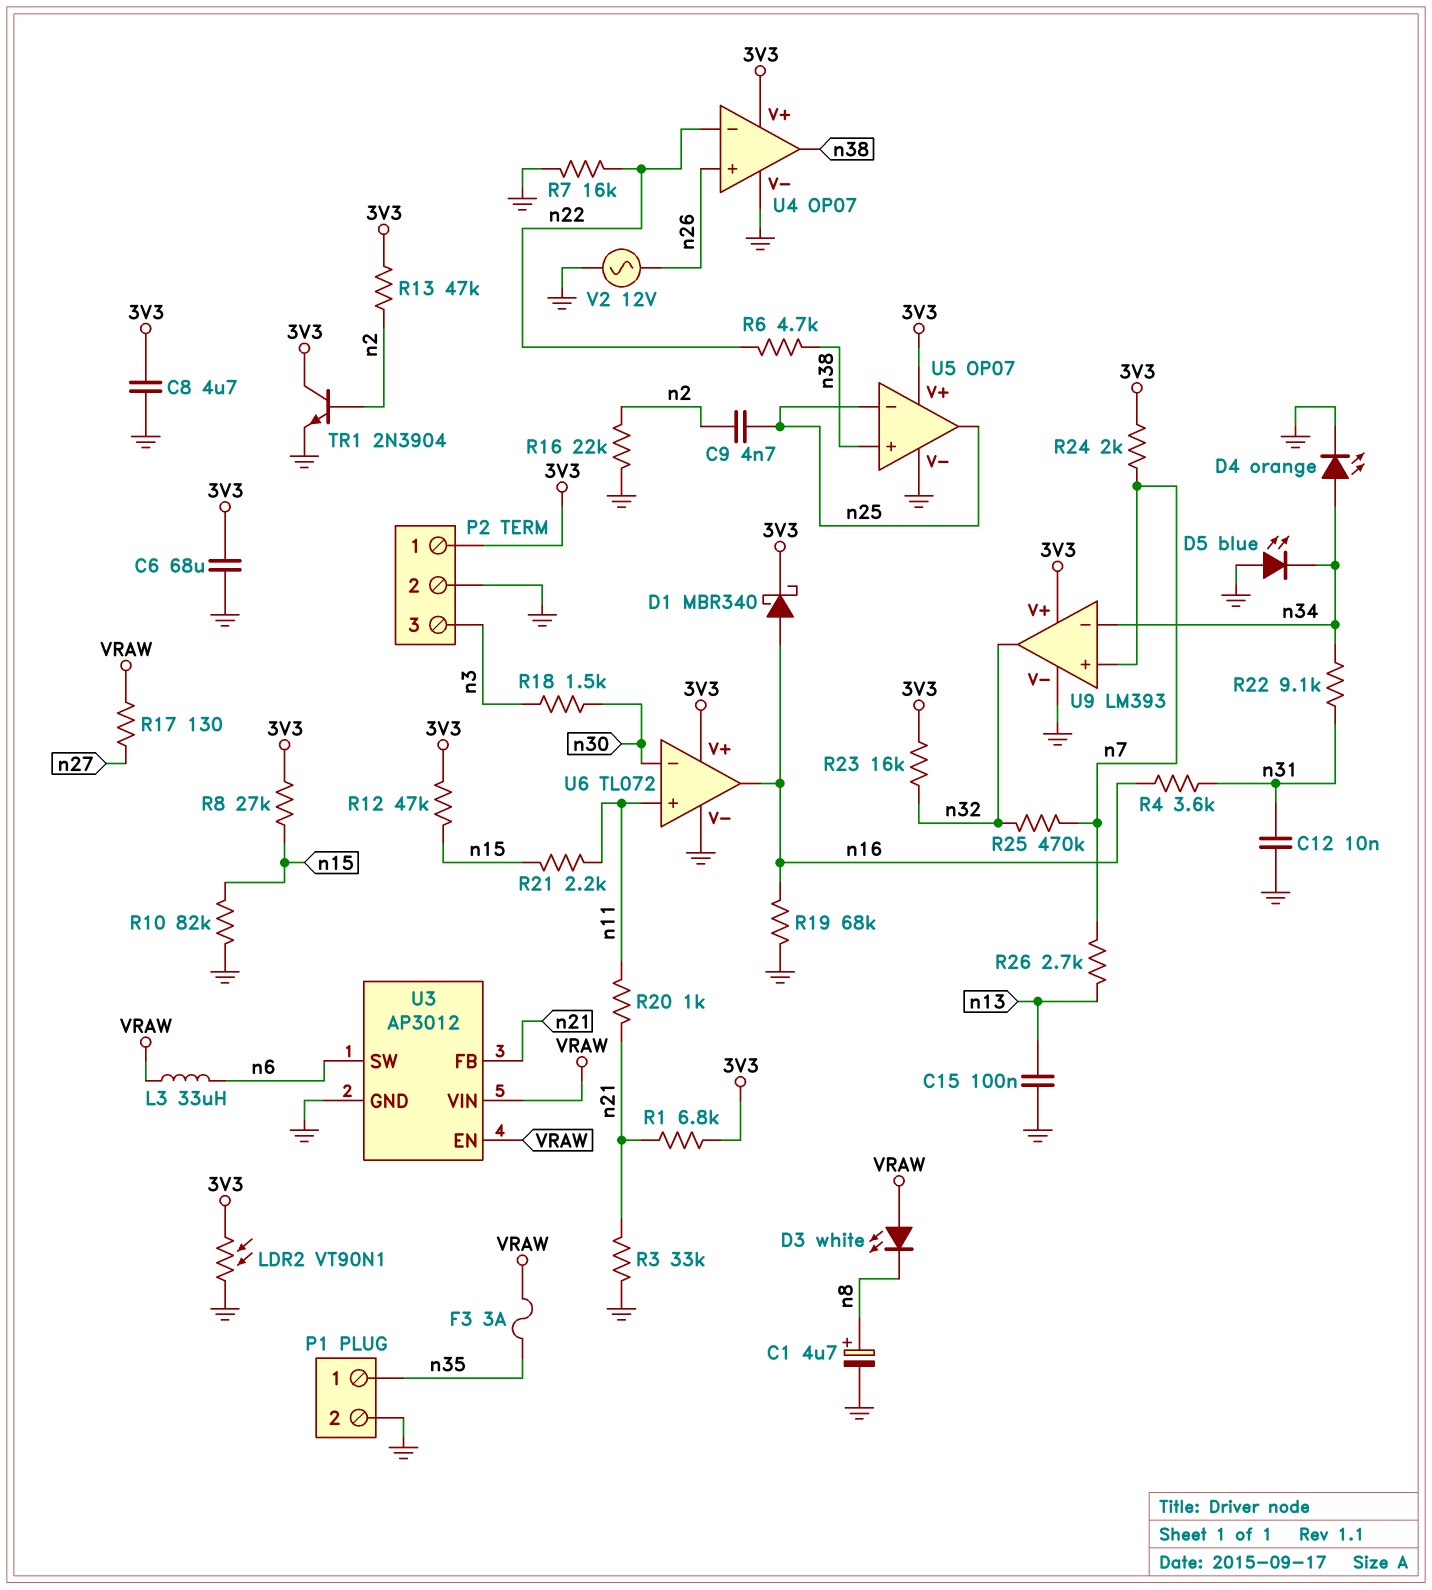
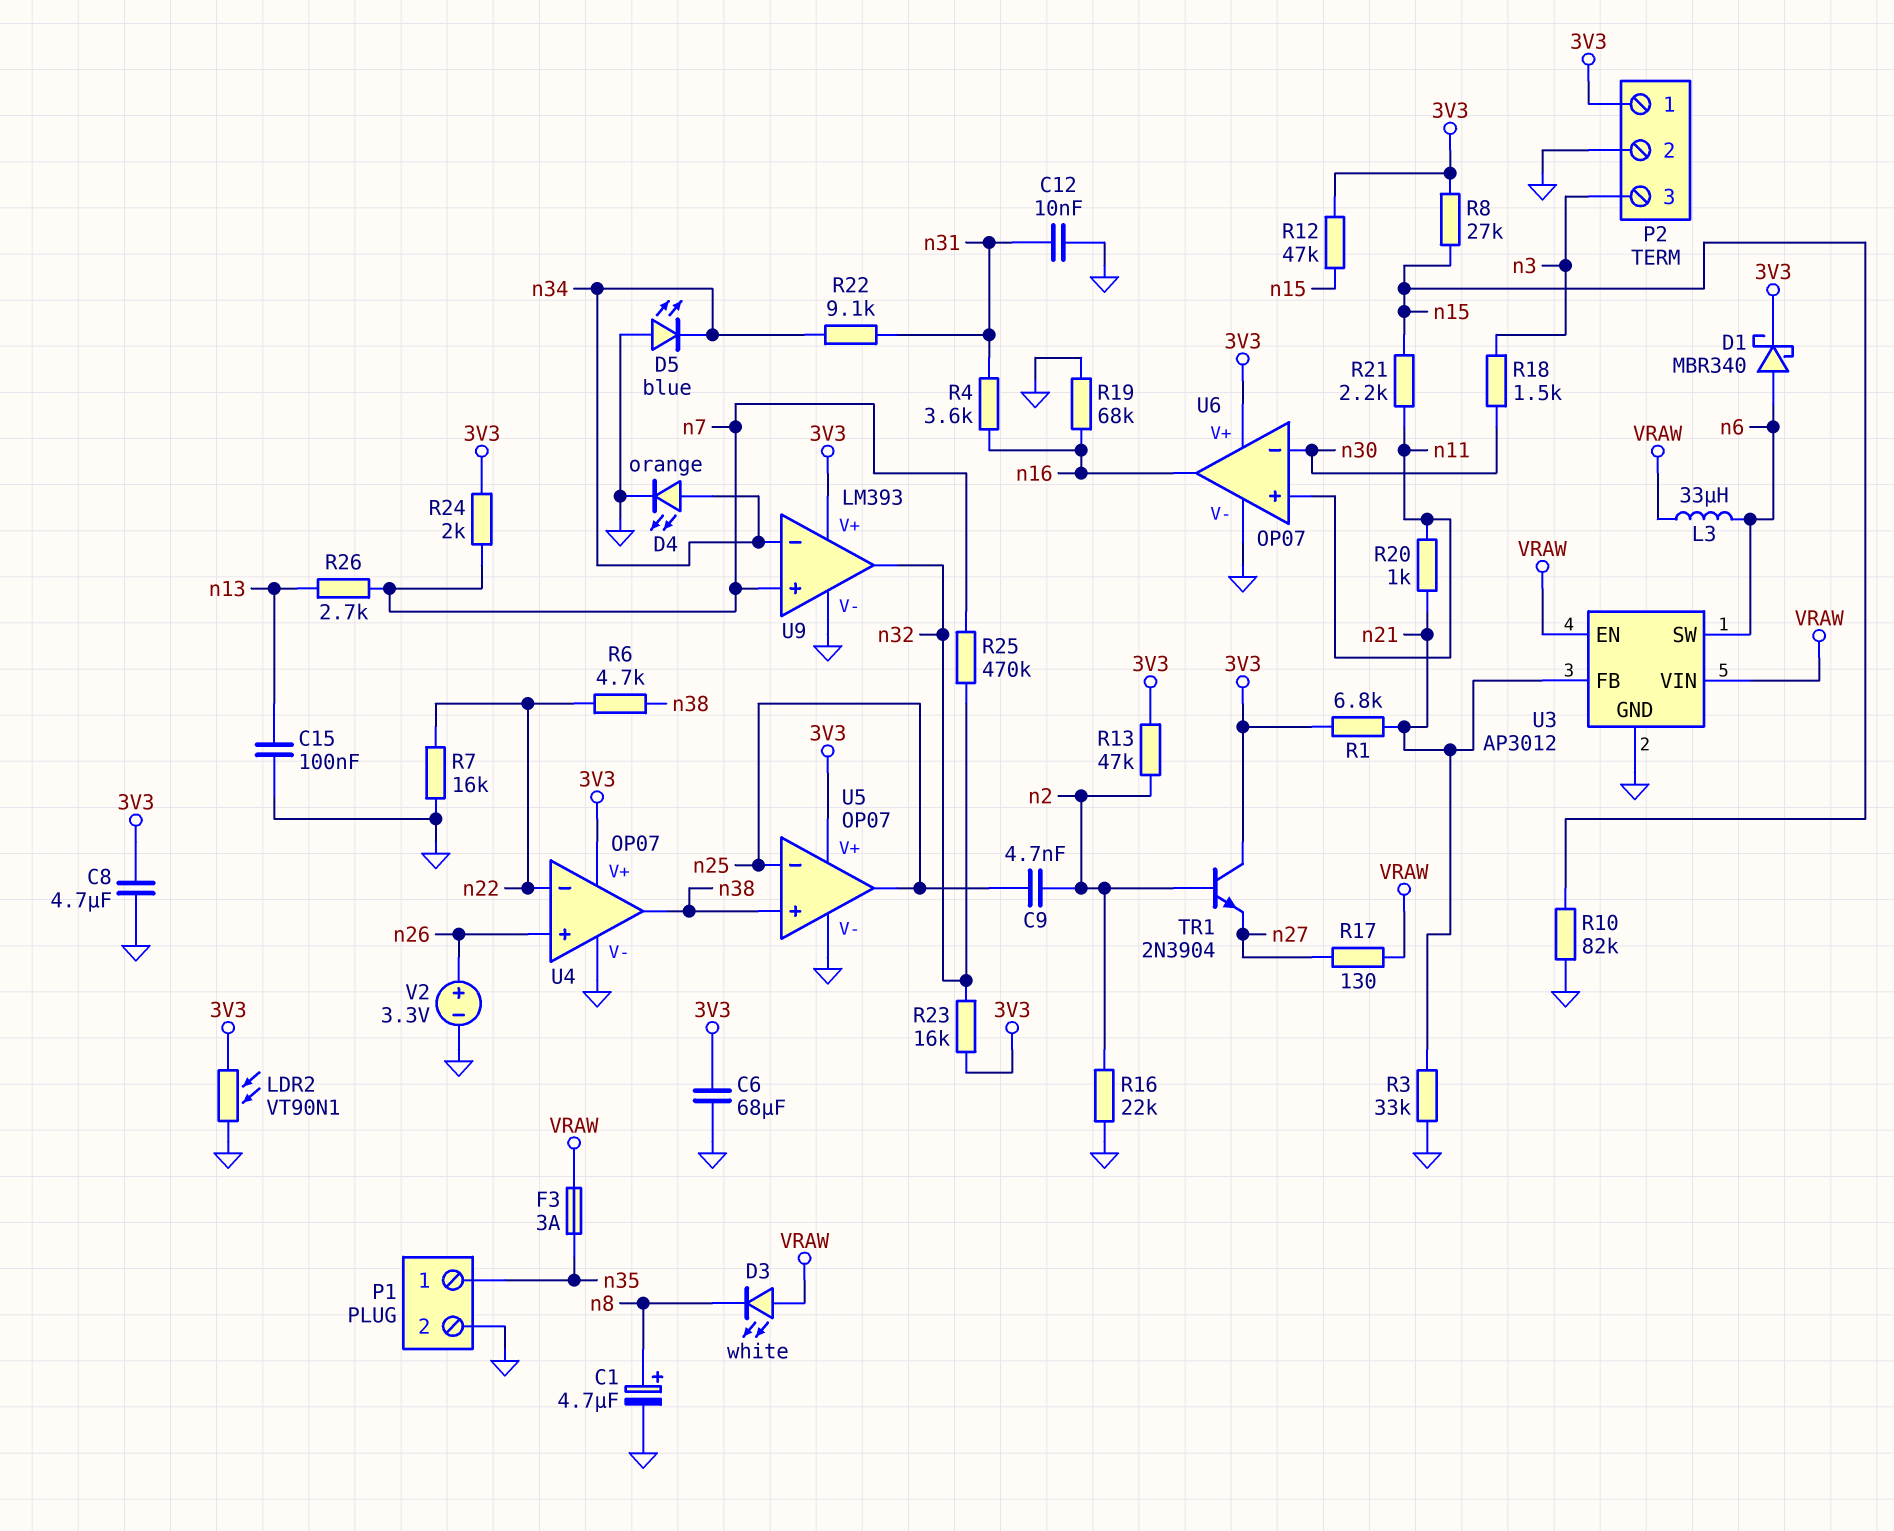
D1: schottky MBR340 (A n16, K 3V3) -> schottky MBR340 (A n6, K 3V3)
TR1: NPN 2N3904 (B n2, C 3V3, E GND) -> NPN 2N3904 (B n2, C 3V3, E n27)
U6: TL072 -> OP07
V2: AC 12V (GND, n26) -> 3.3V (plus n26, minus GND)

